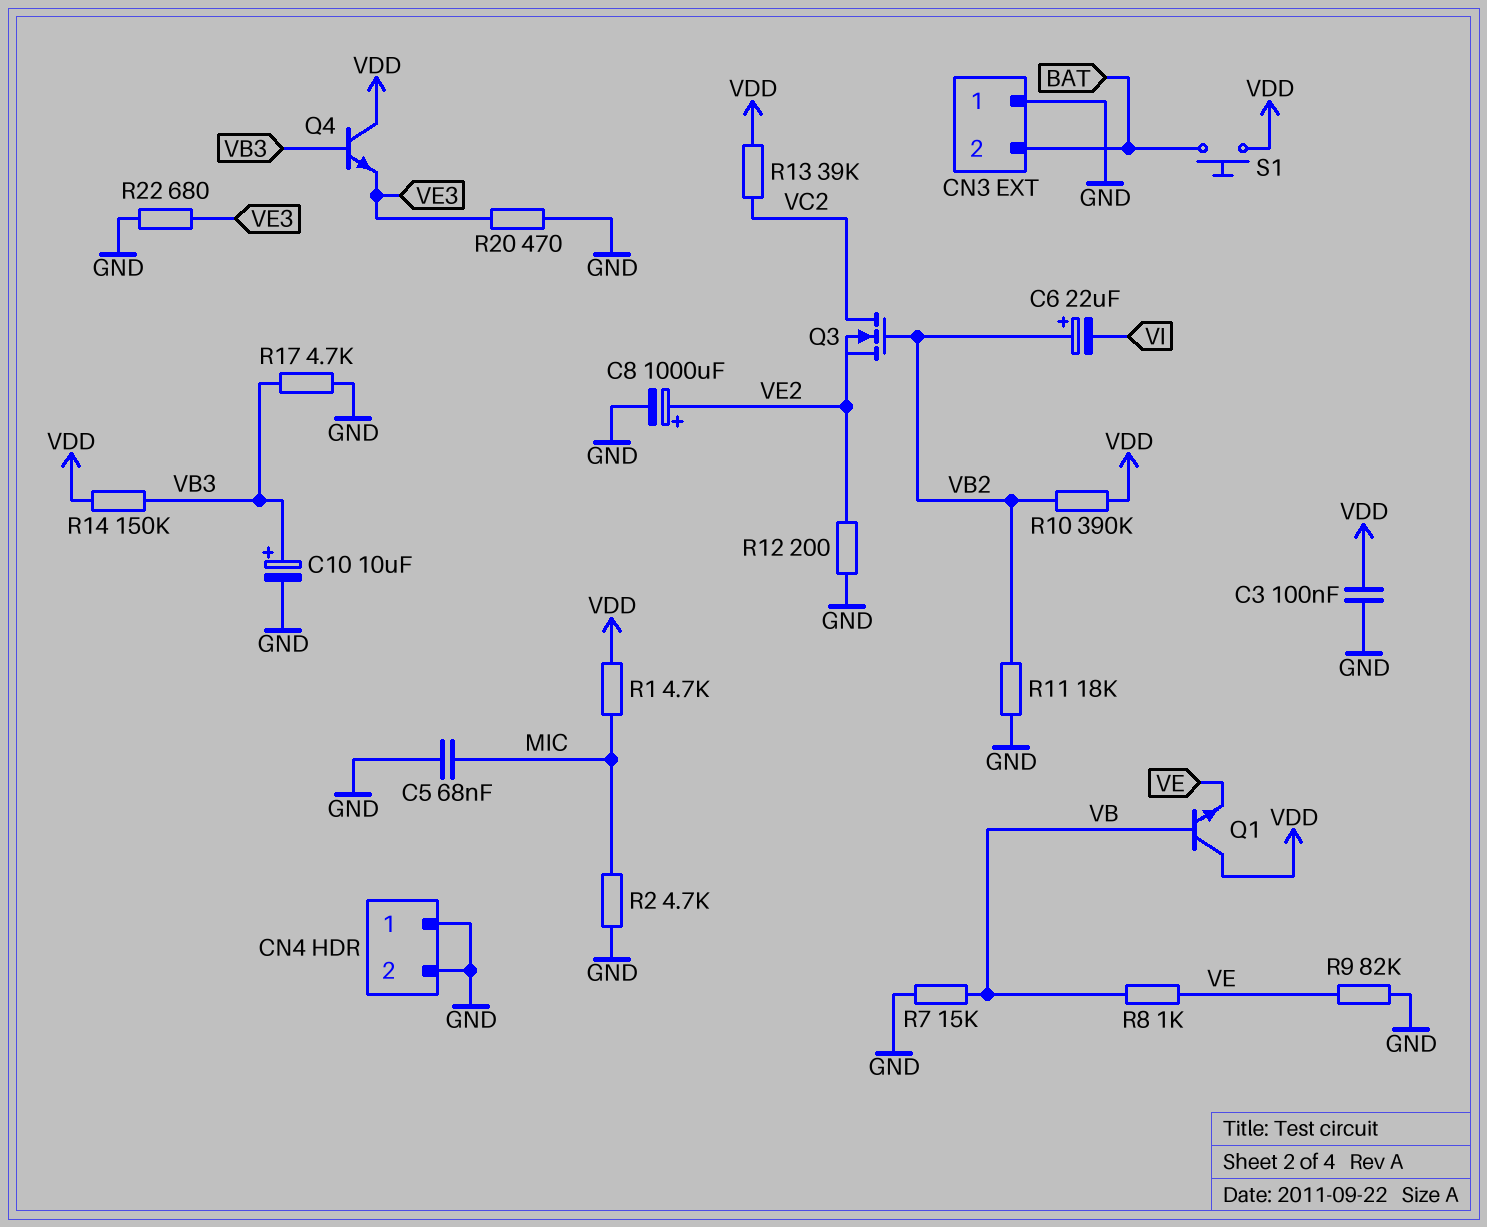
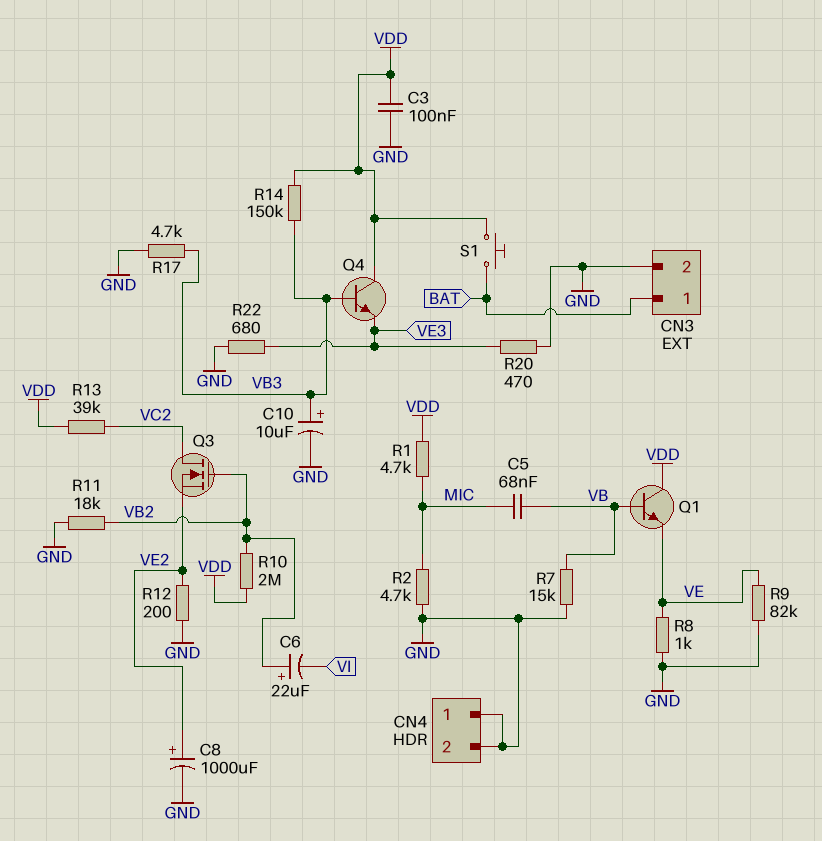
C5: 68nF (GND, MIC) -> 68nF (MIC, VB)
CN3 pin 1: GND -> BAT
CN3 pin 2: BAT -> GND
R8: 1k (VB, VE) -> 1k (GND, VE)
R10: 390k (VB2, VDD) -> 2M (VB2, VDD)

